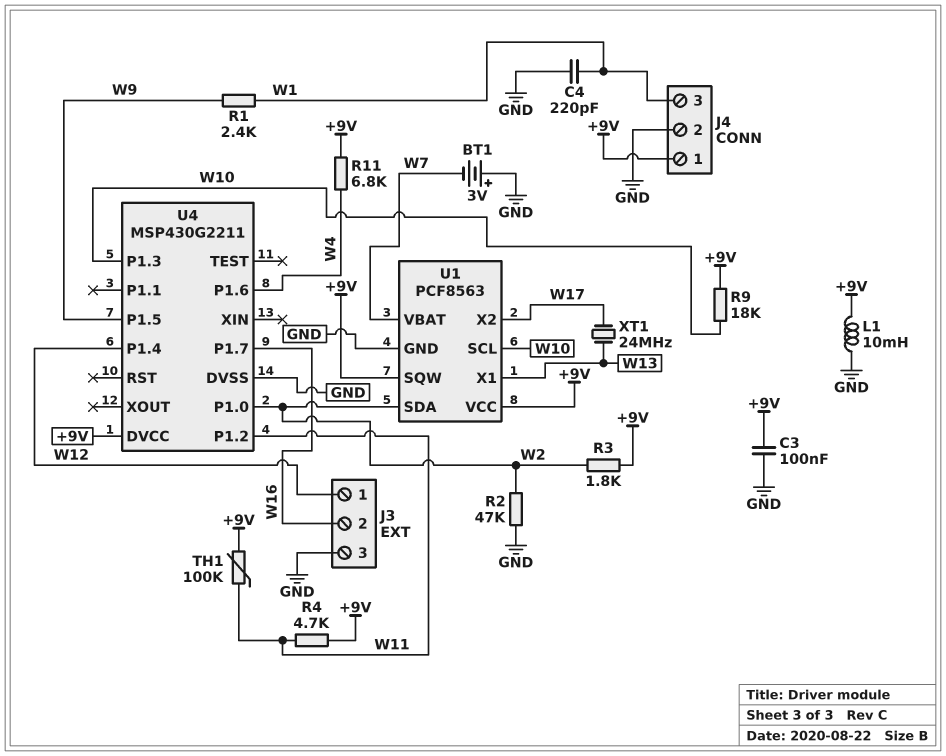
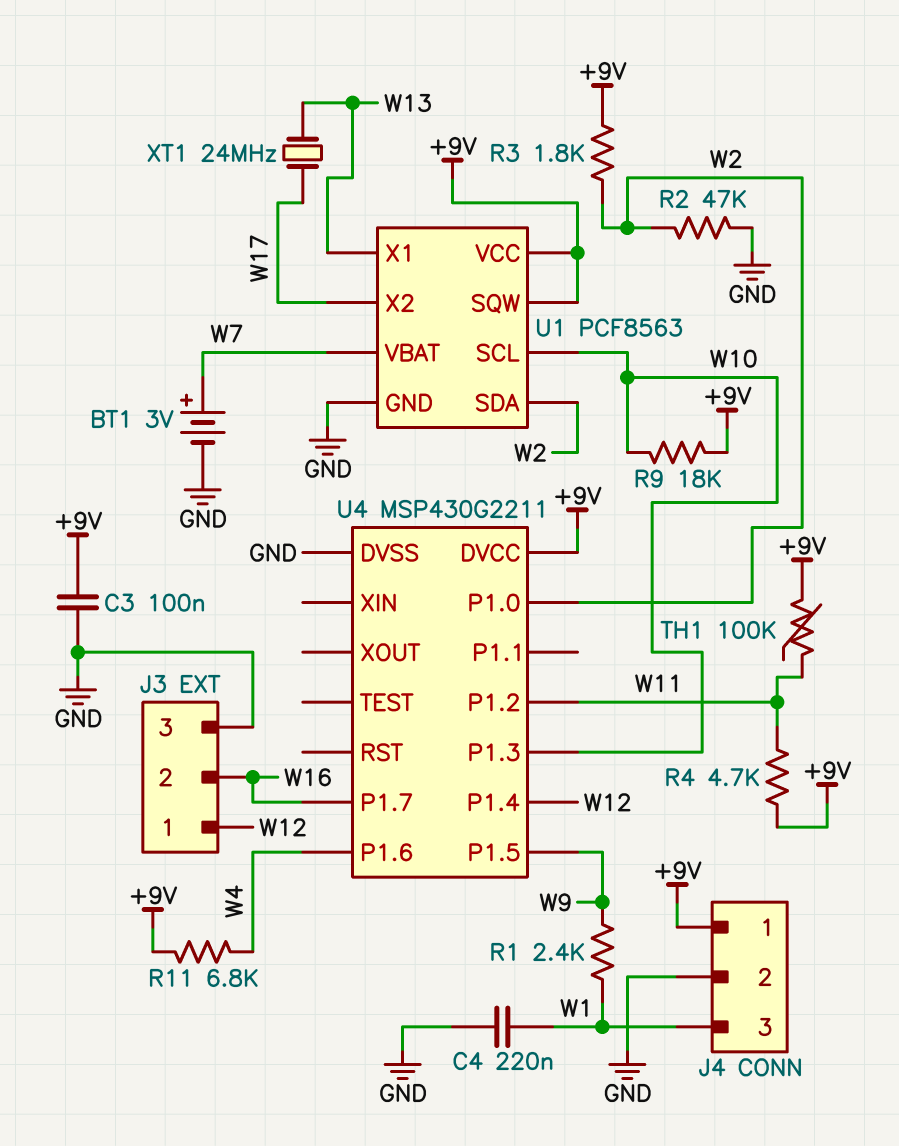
BT1: 3V (plus GND, minus W7) -> 3V (plus W7, minus GND)
C4: 220pF (GND, W1) -> 220nF (GND, W1)
L1: 10mH (+9V, GND) -> none

